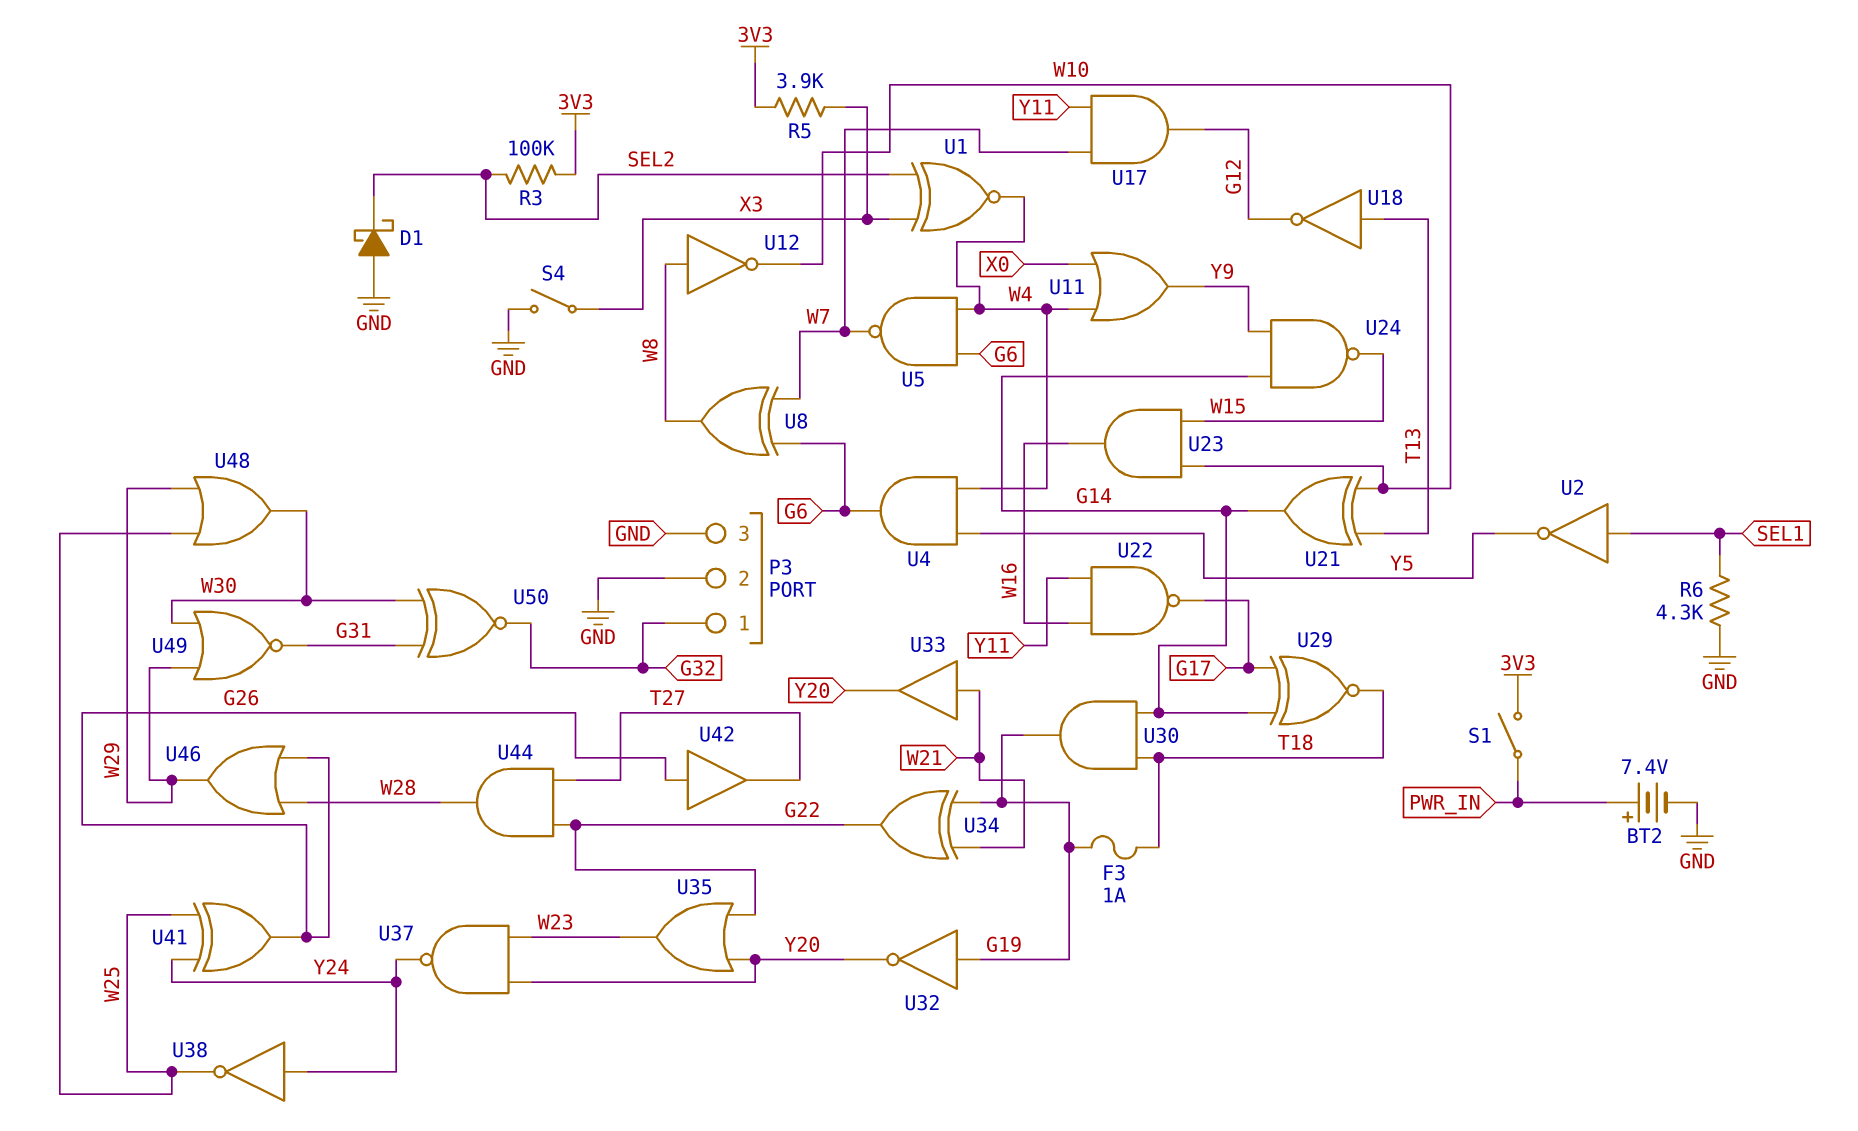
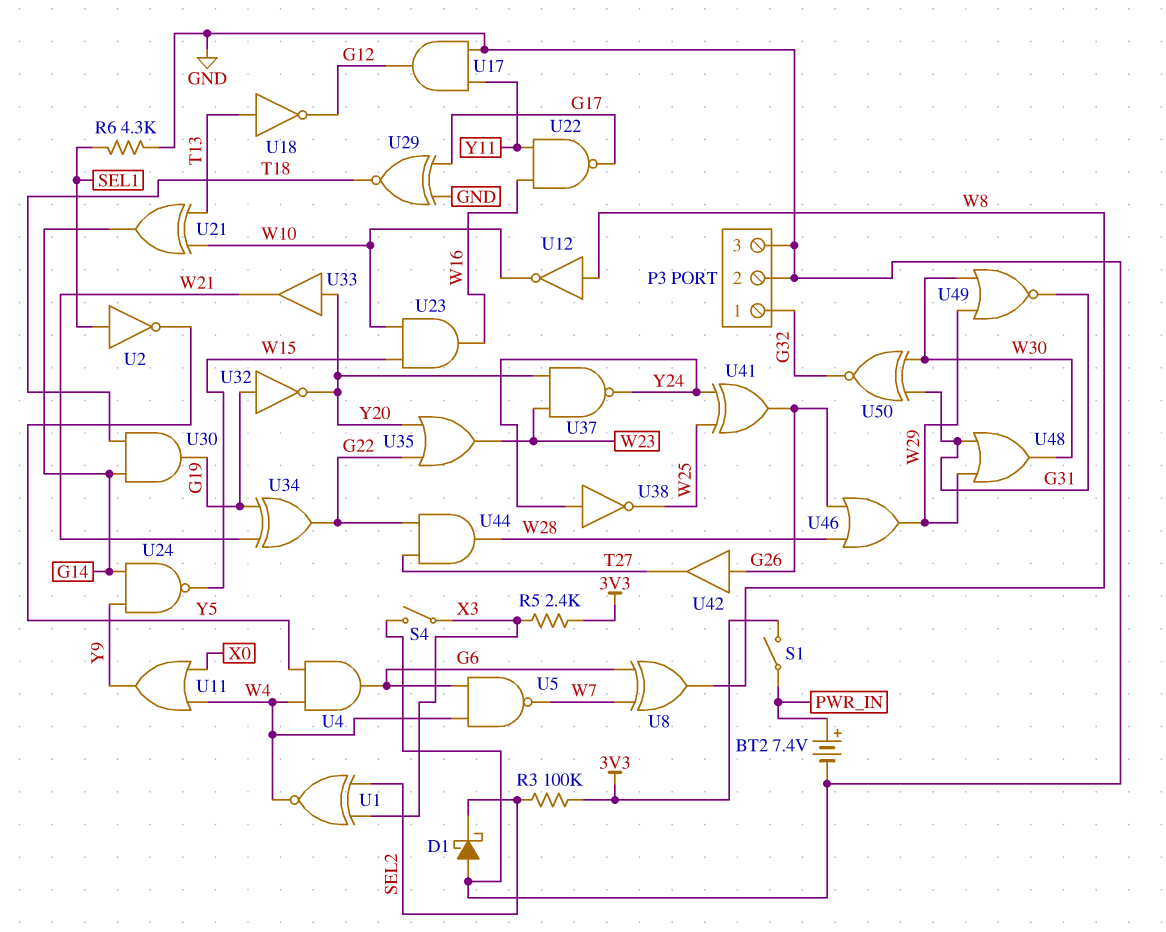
F3: 1A (G19, T18) -> none
R5: 3.9k (3V3, X3) -> 2.4k (3V3, X3)
U17: AND (in W7, in Y11, out G12) -> AND (in GND, in Y11, out G12)
U29: XNOR (in G14, in G17, out T18) -> XNOR (in G17, in GND, out T18)
U33: buffer (in W21, out Y20) -> buffer (in Y20, out W21)
U48: OR (in W25, in W29, out W30) -> OR (in G31, in W29, out W30)

